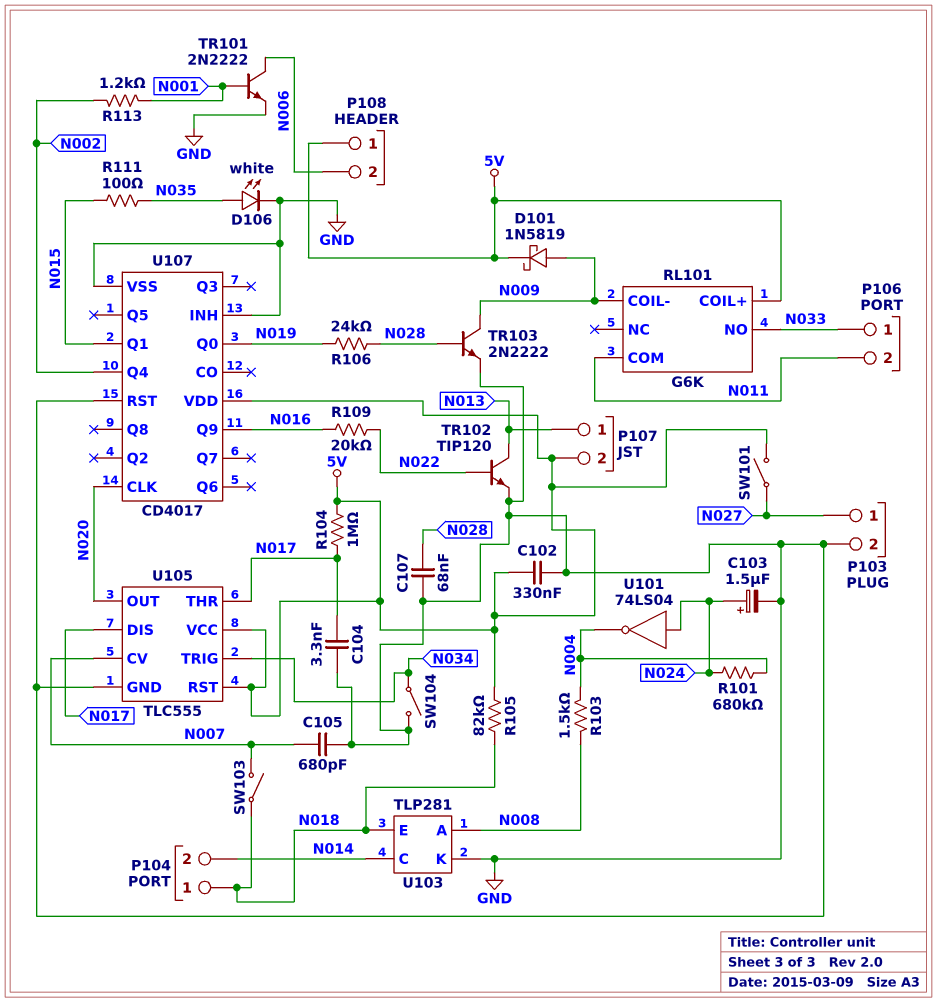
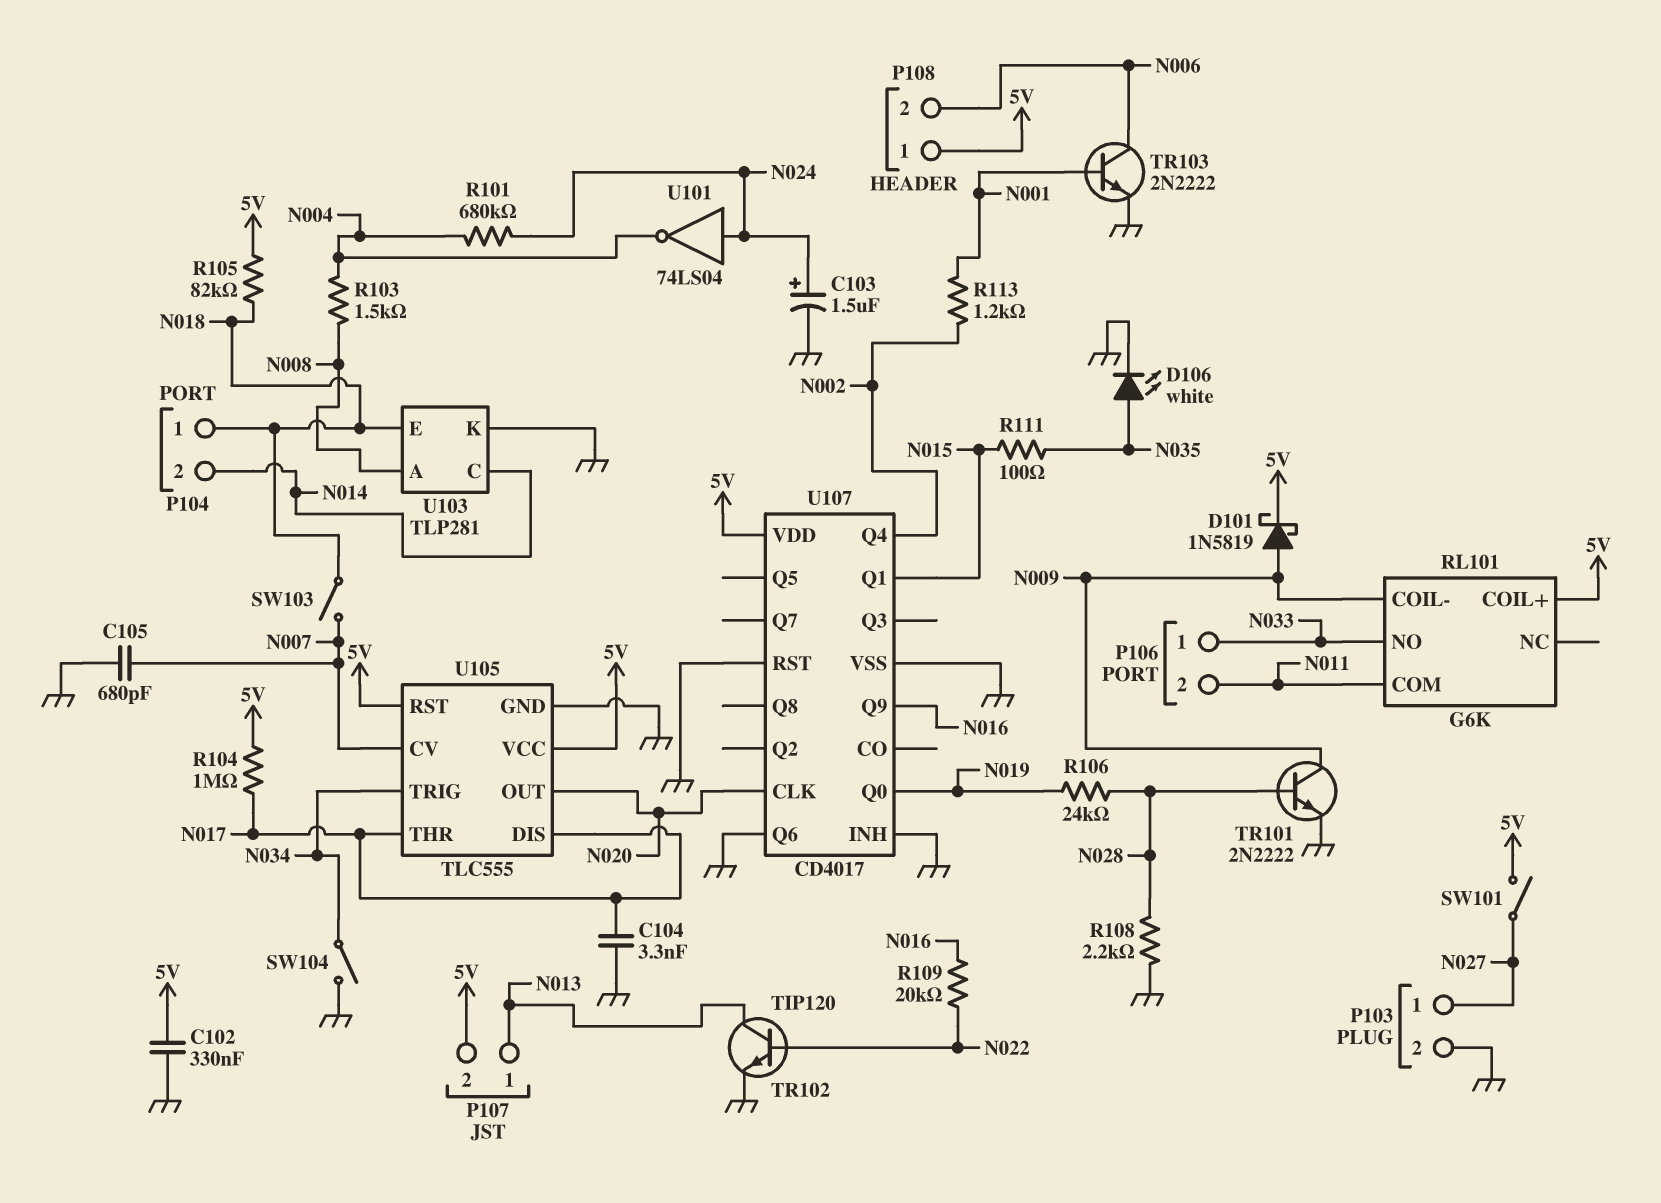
C107: 68nF (GND, N028) -> none
R108: none -> 2.2k (GND, N028)
TR101: NPN 2N2222 (B N001, C N006, E GND) -> NPN 2N2222 (B N028, C N009, E GND)
TR103: NPN 2N2222 (B N028, C N009, E GND) -> NPN 2N2222 (B N001, C N006, E GND)
U107 pin Q6: none -> GND

